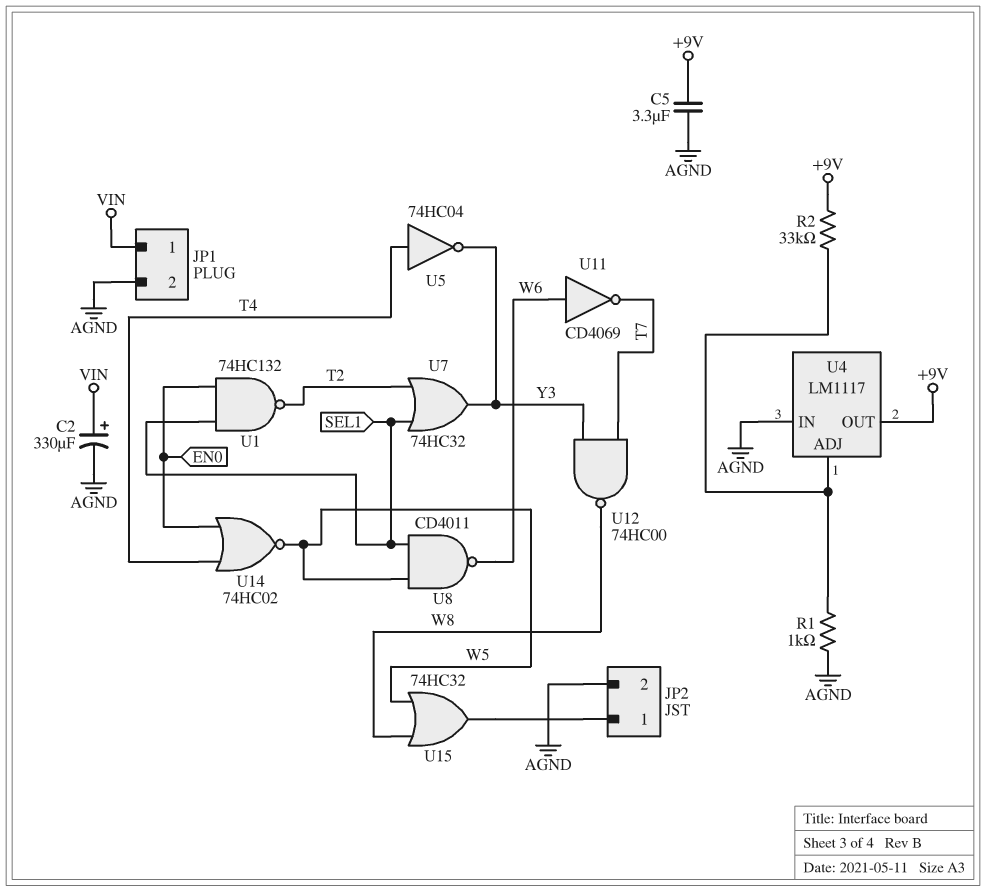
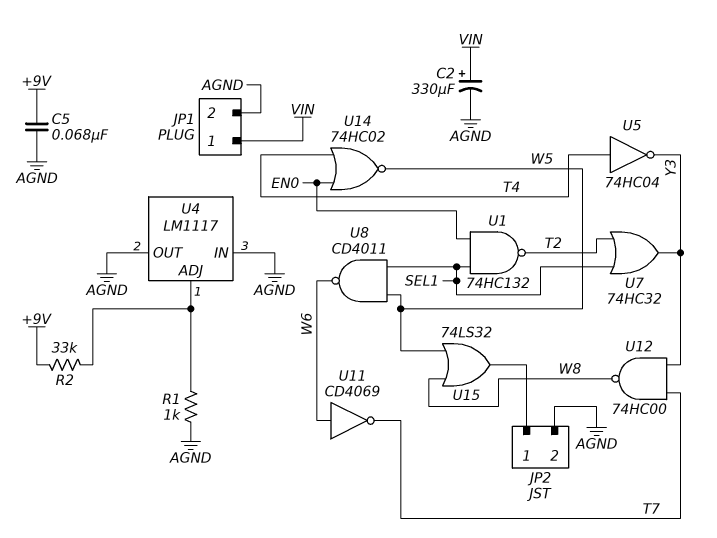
C5: 3.3uF (+9V, AGND) -> 68nF (+9V, AGND)
U4 pin OUT: +9V -> AGND
U15: OR 74HC32 (in W5, in W8, out JP2/1) -> OR 74LS32 (in W5, in W8, out JP2/1)

